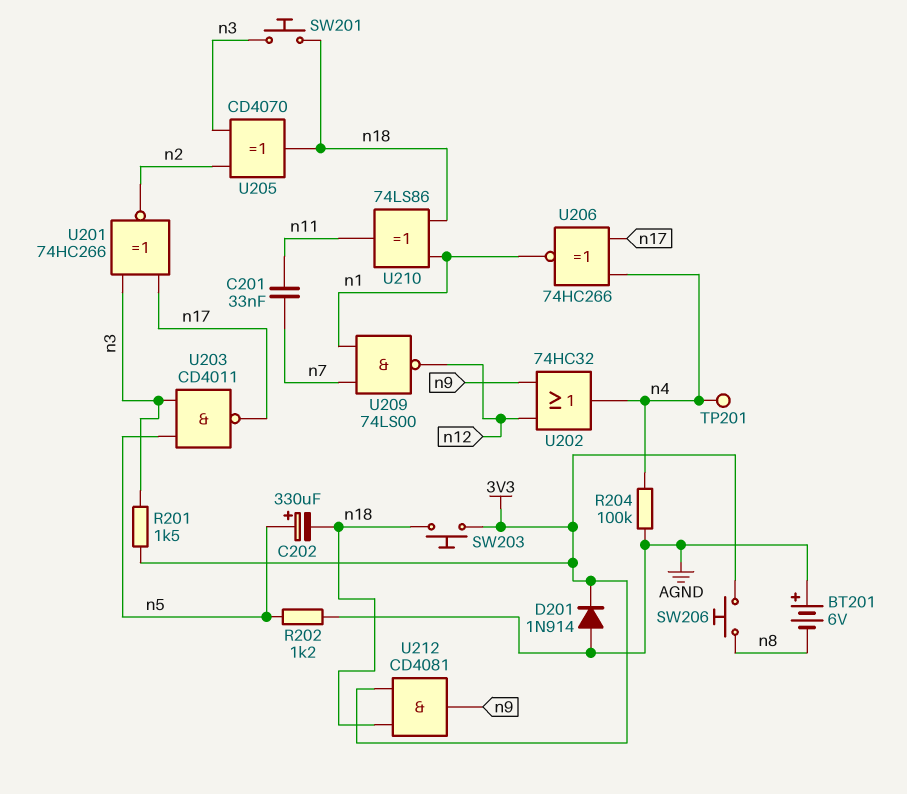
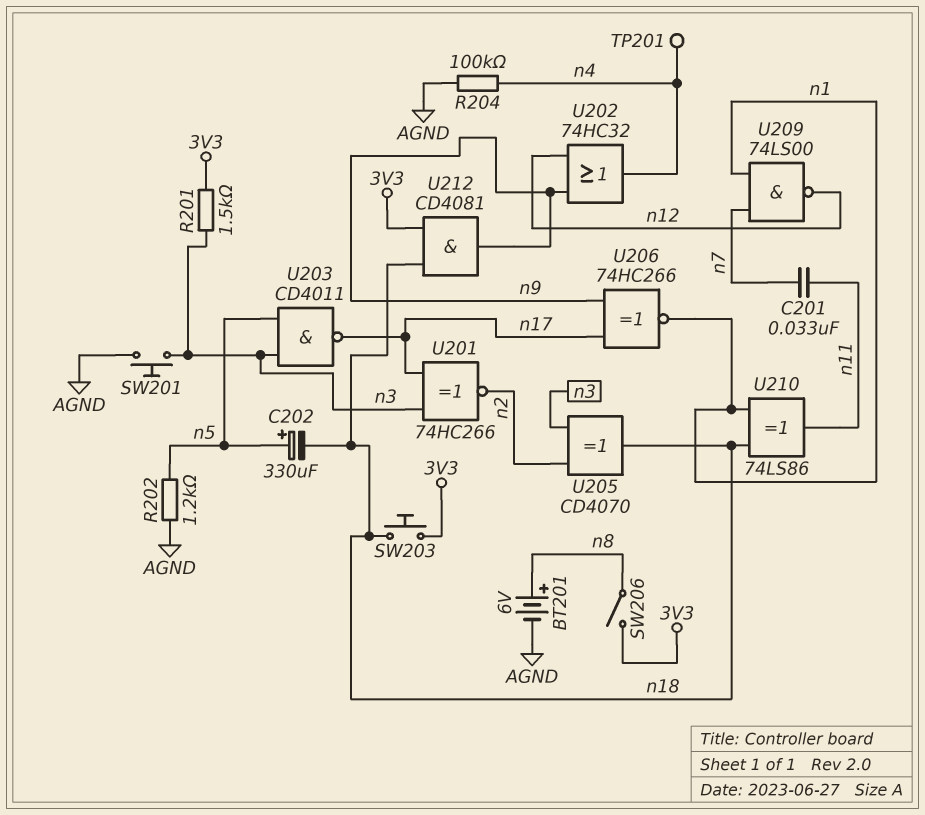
BT201: 6V (plus AGND, minus n8) -> 6V (plus n8, minus AGND)
D201: diode 1N914 (A AGND, K 3V3) -> none
SW201: button (n3, n18) -> button (AGND, n3)
SW206: button (3V3, n8) -> switch (3V3, n8)
U206: XNOR 74HC266 (in n4, in n17, out n1) -> XNOR 74HC266 (in n9, in n17, out n1)

